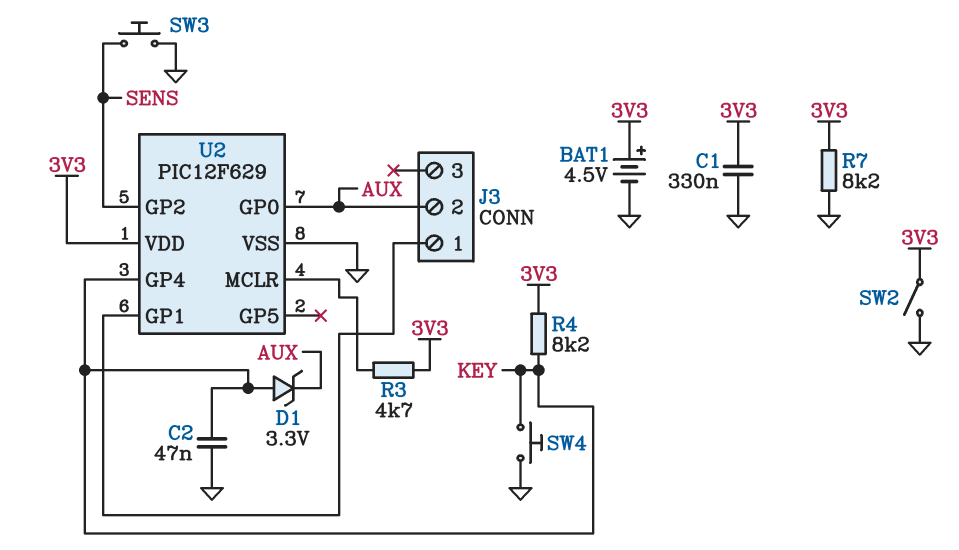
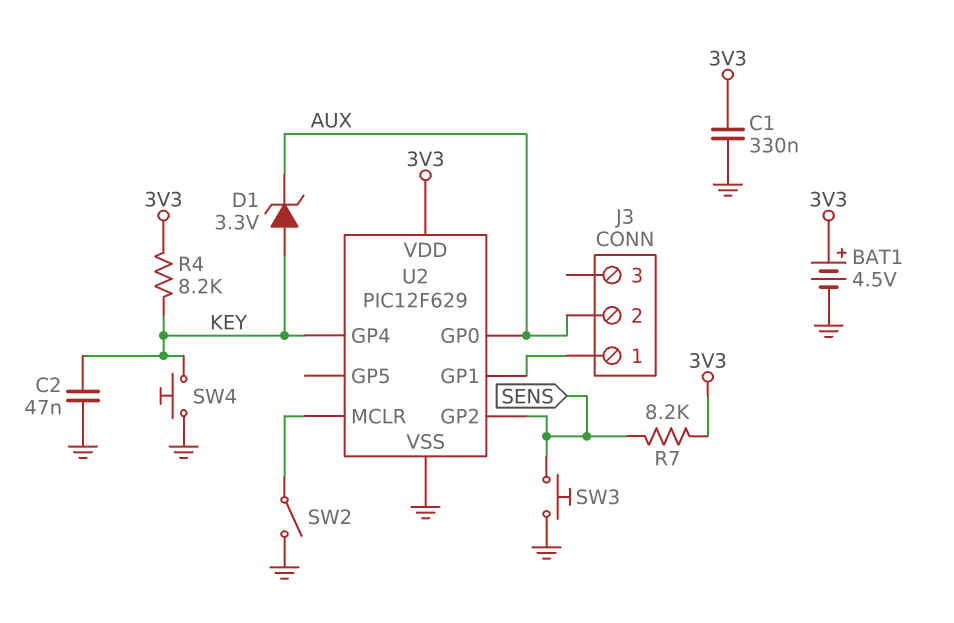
R3: 4.7k (3V3, U2/MCLR) -> none
R7: 8.2k (3V3, GND) -> 8.2k (3V3, SENS)
SW2: switch (3V3, GND) -> switch (GND, U2/MCLR)

